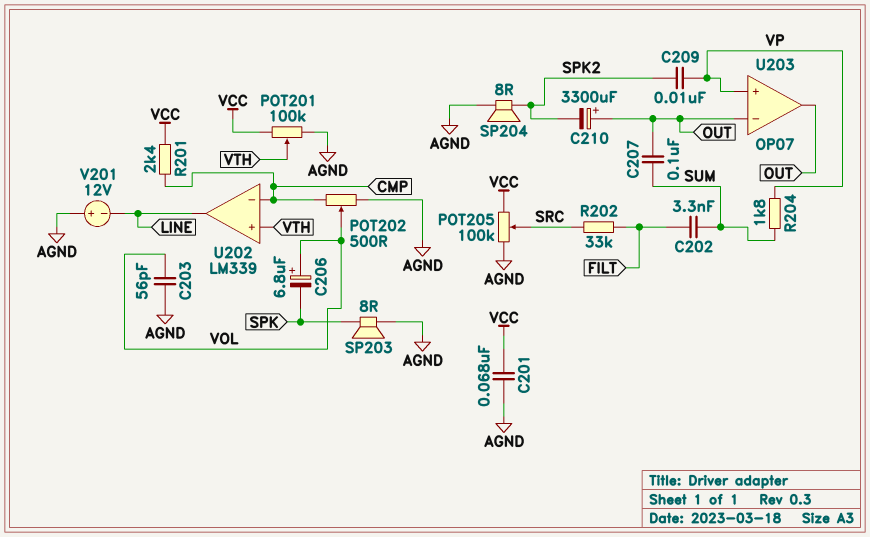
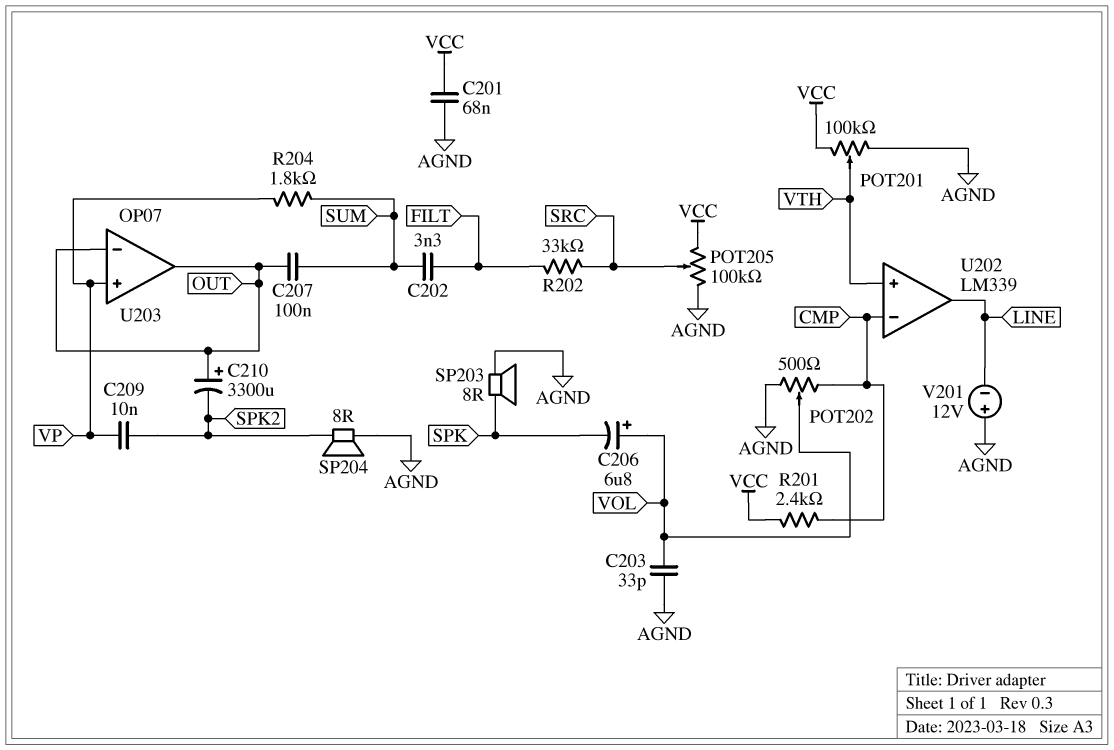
C203: 56pF (AGND, VOL) -> 33pF (AGND, VOL)

